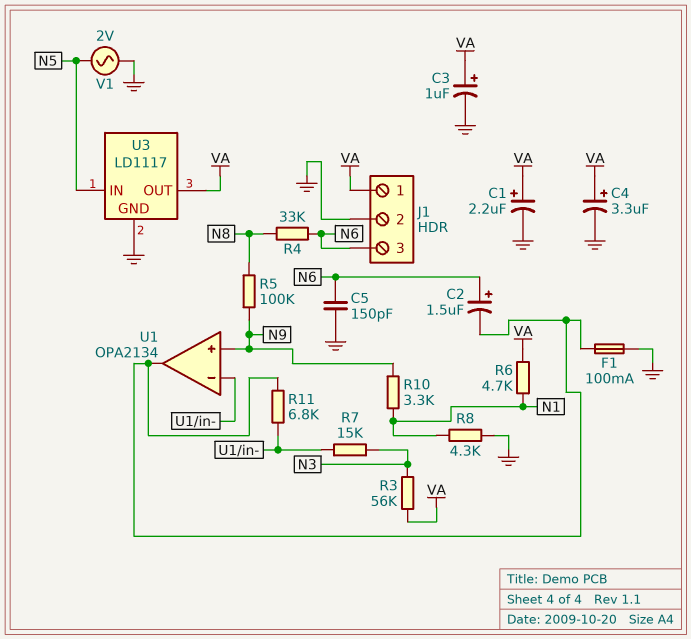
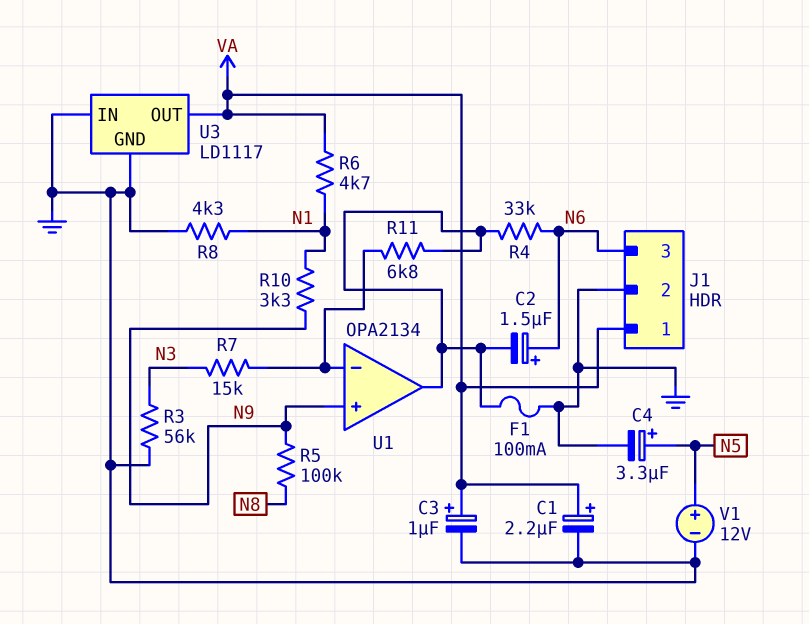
C4: 3.3uF (plus VA, minus GND) -> 3.3uF (plus N5, minus GND)
C5: 150pF (GND, N6) -> none
R3: 56k (N3, VA) -> 56k (GND, N3)
R4: 33k (N6, N8) -> 33k (N6, U1/out)
U3 pin IN: N5 -> GND
V1: AC 2V (GND, N5) -> 12V (plus N5, minus GND)

